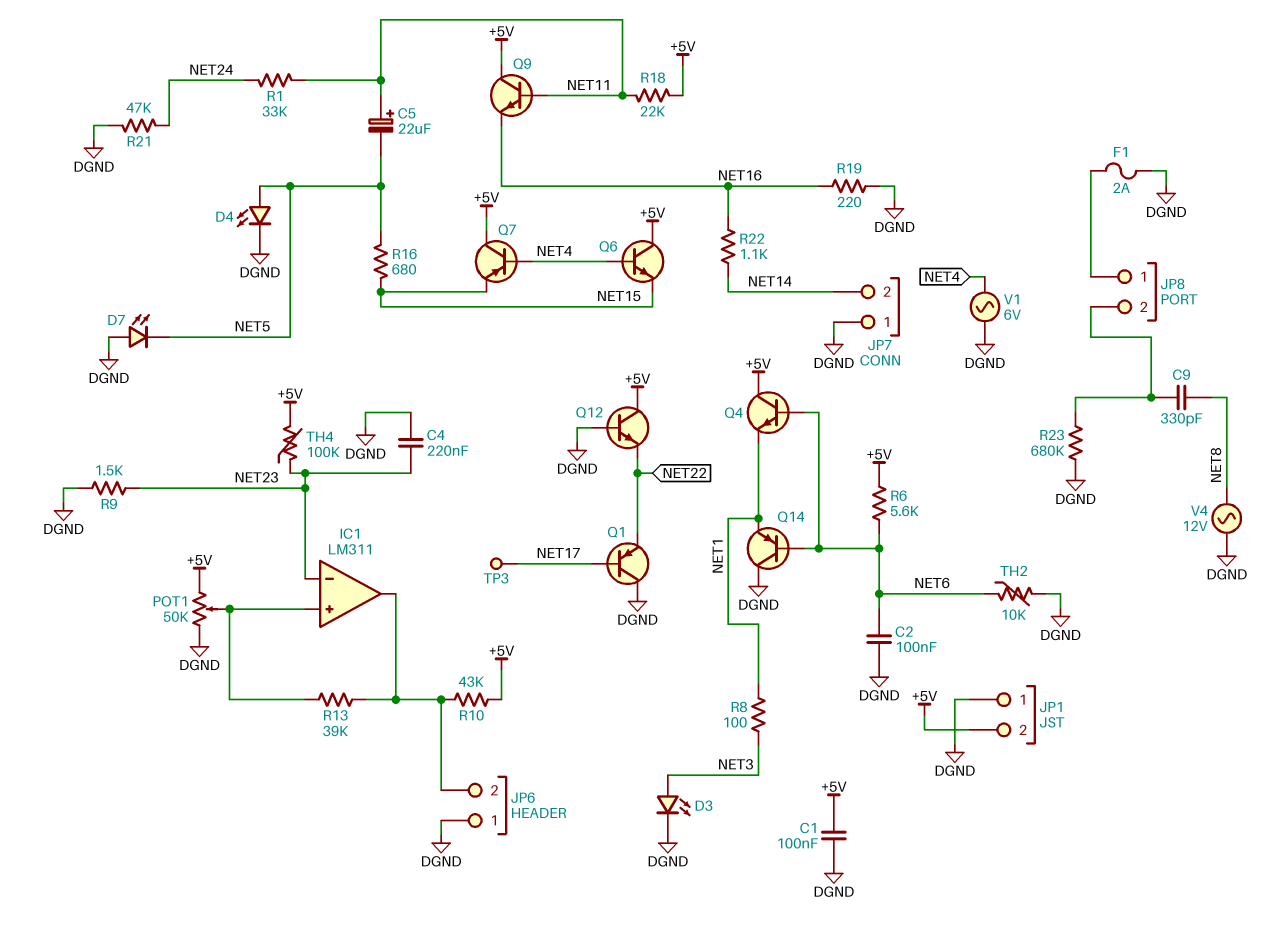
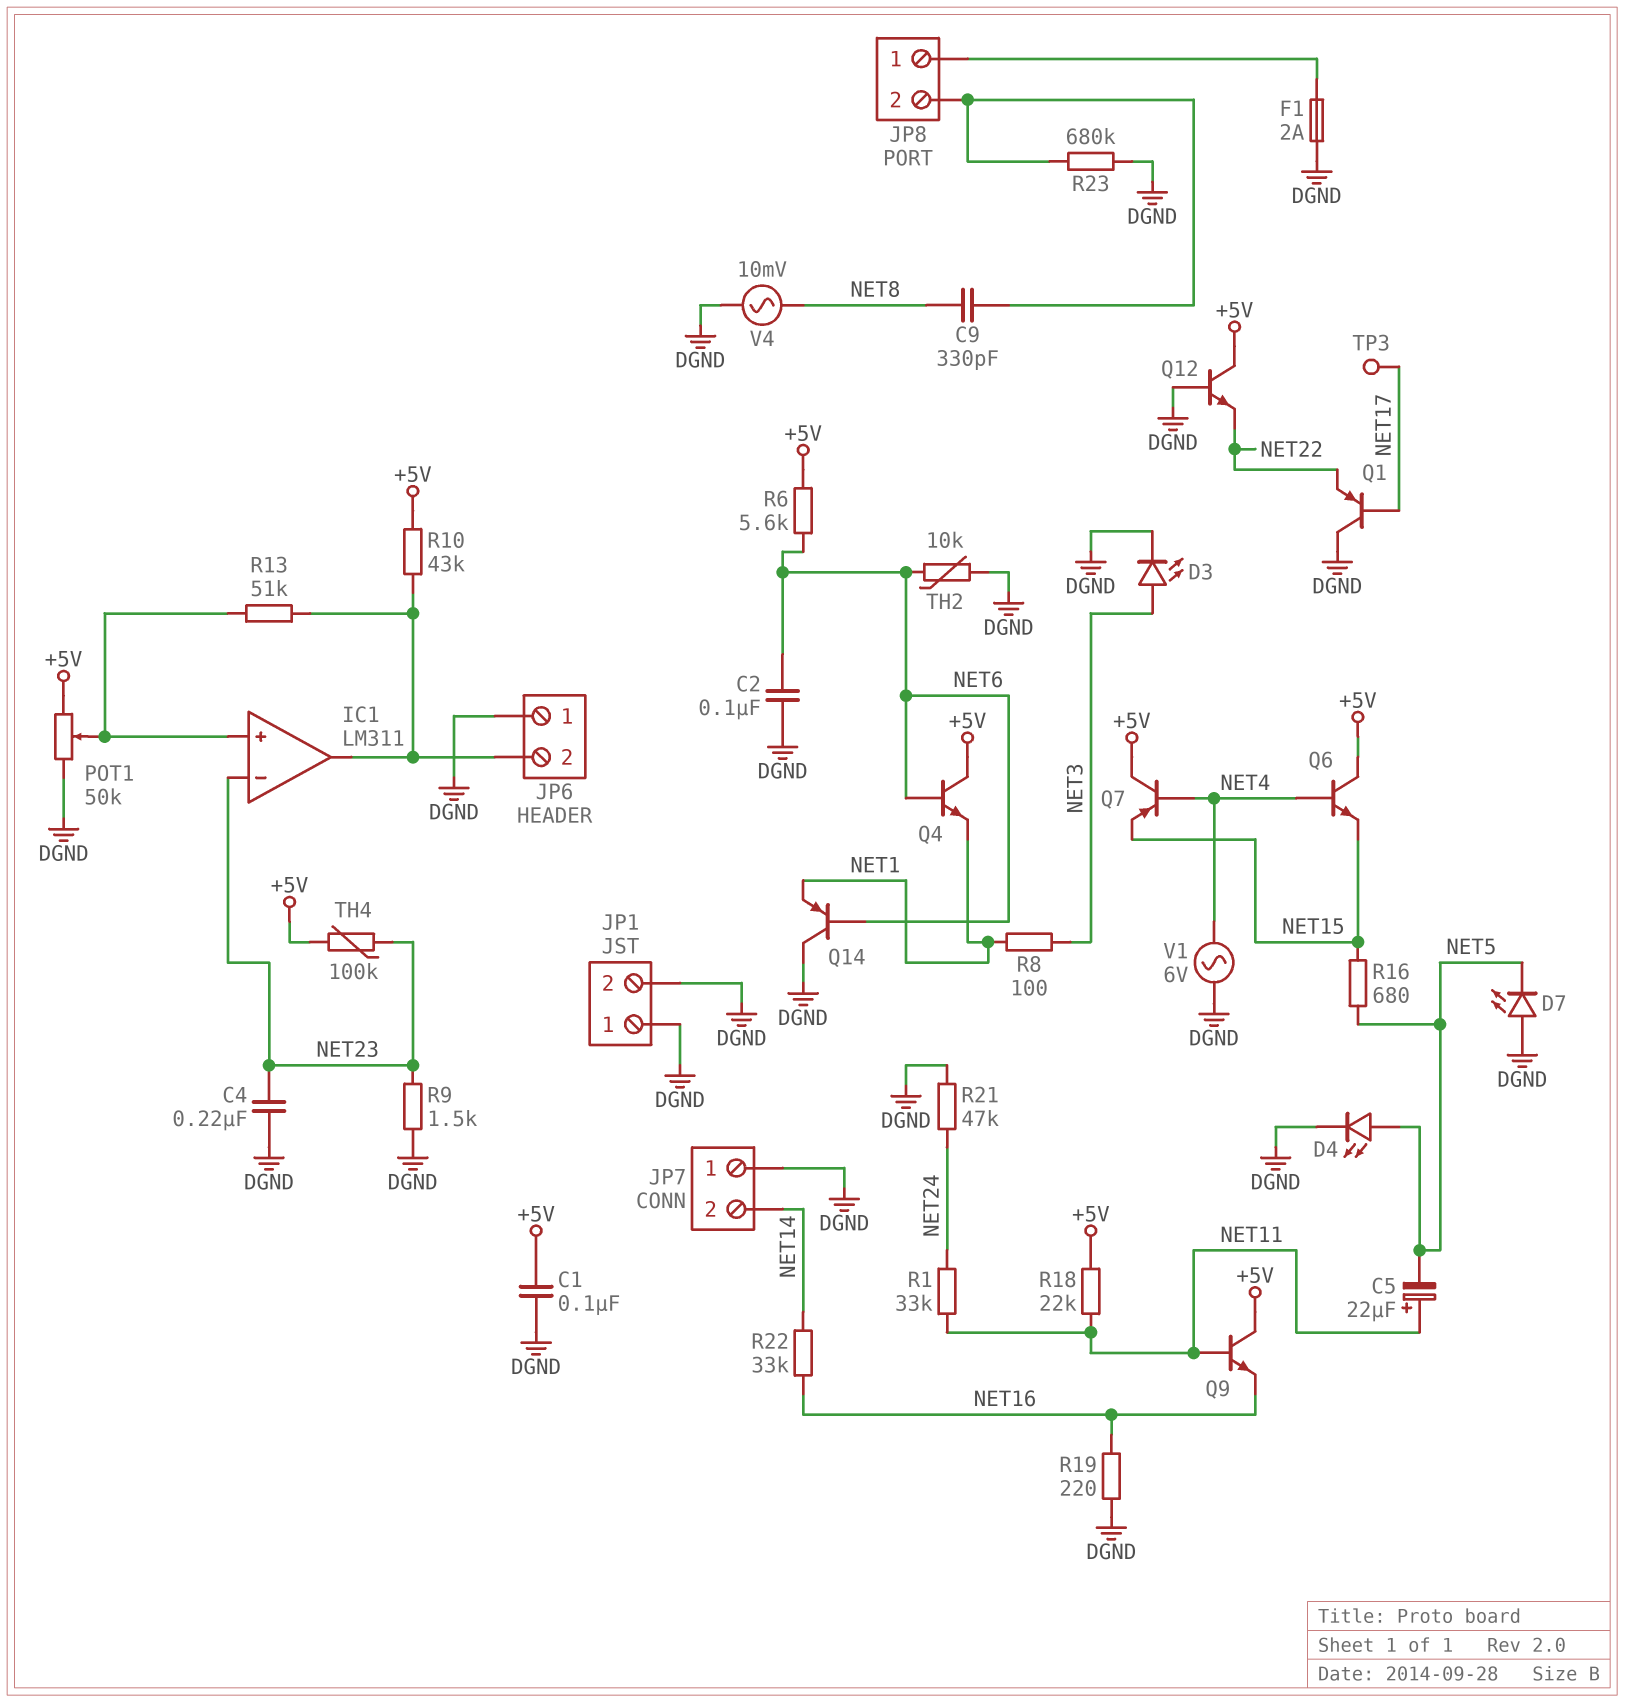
JP1 pin 2: +5V -> DGND
R13: 39k (IC1/in+, IC1/out) -> 51k (IC1/in+, IC1/out)
R22: 1.1k (NET14, NET16) -> 33k (NET14, NET16)
V4: AC 12V (DGND, NET8) -> AC 10mV (DGND, NET8)

